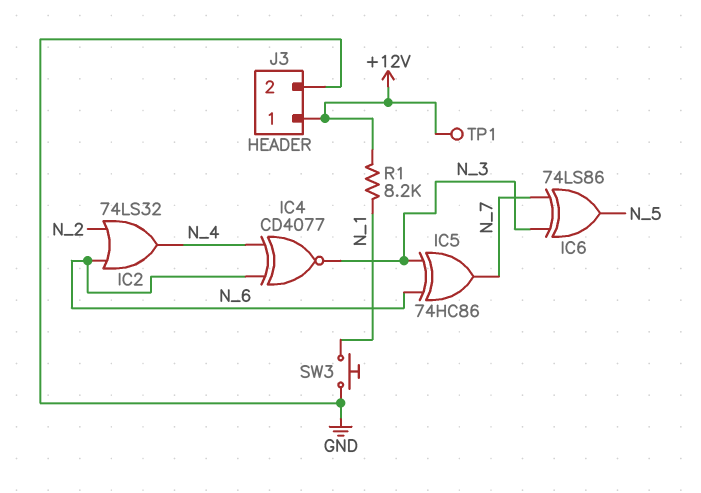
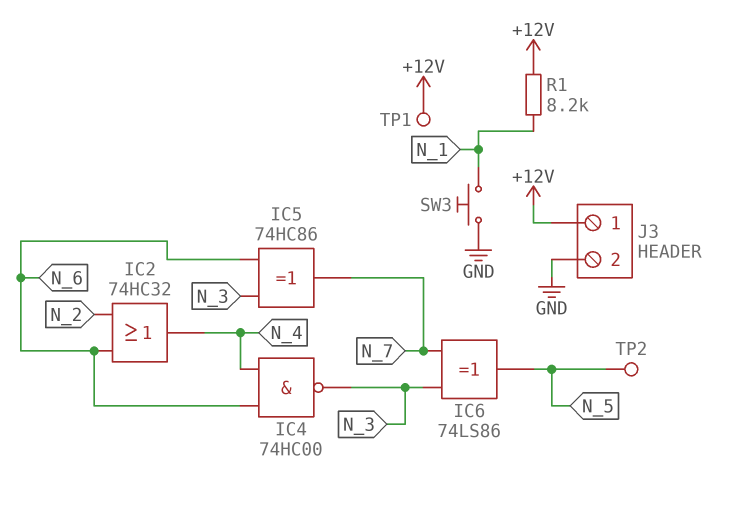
IC2: OR 74LS32 (in N_2, in N_6, out N_4) -> OR 74HC32 (in N_2, in N_6, out N_4)
IC4: XNOR CD4077 (in N_4, in N_6, out N_3) -> NAND 74HC00 (in N_4, in N_6, out N_3)
TP2: none -> test point (N_5)

